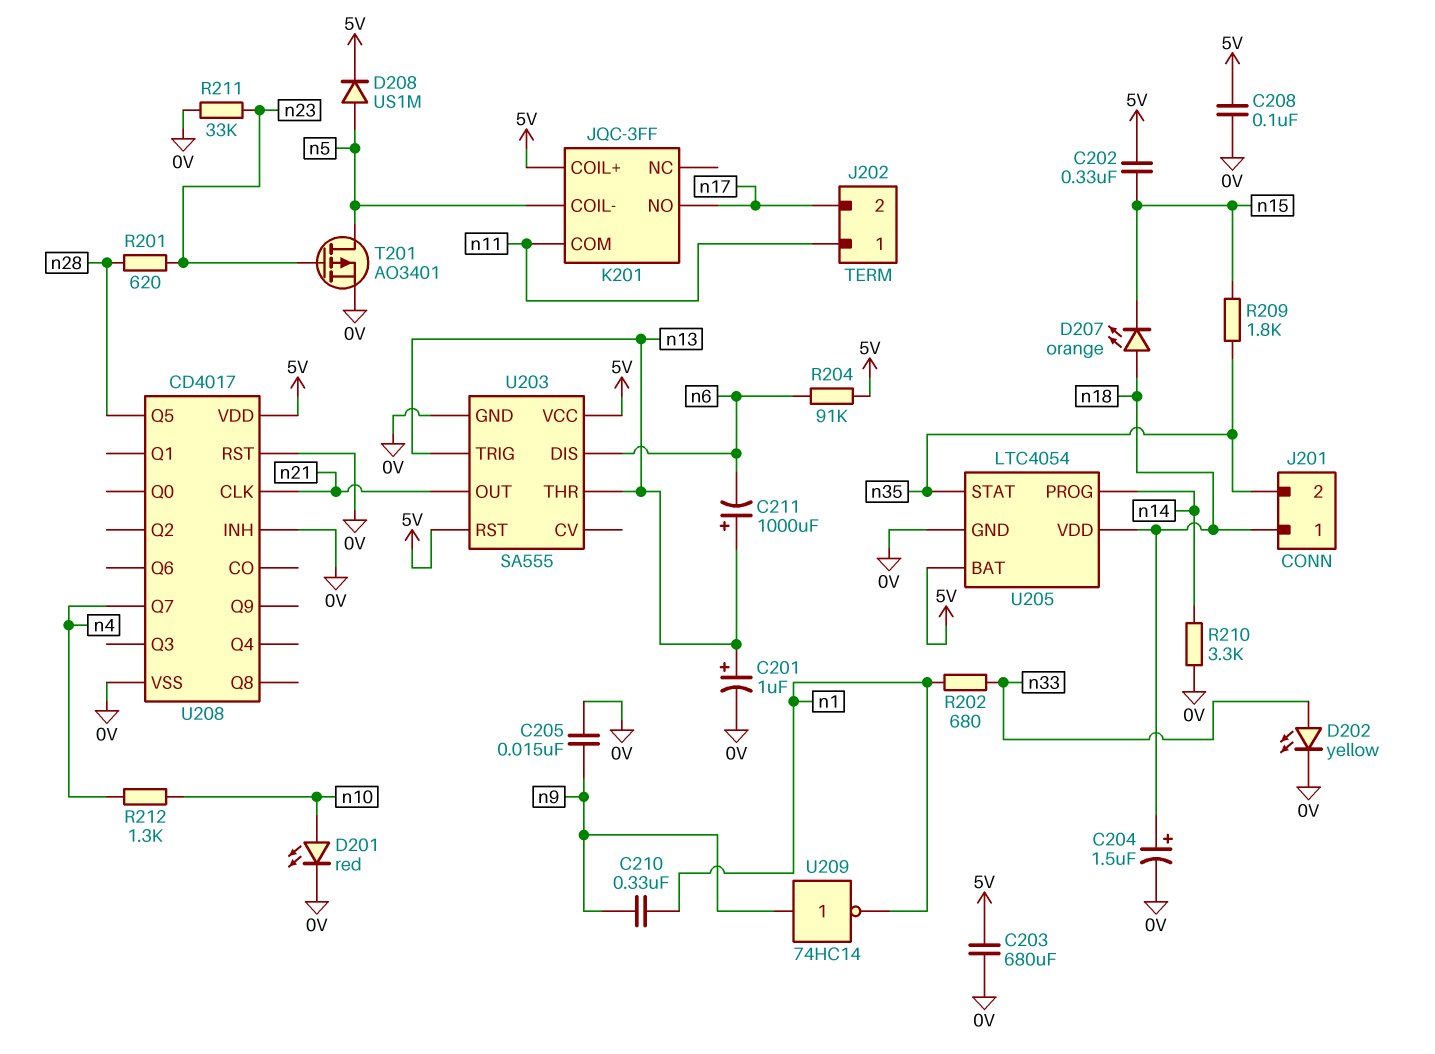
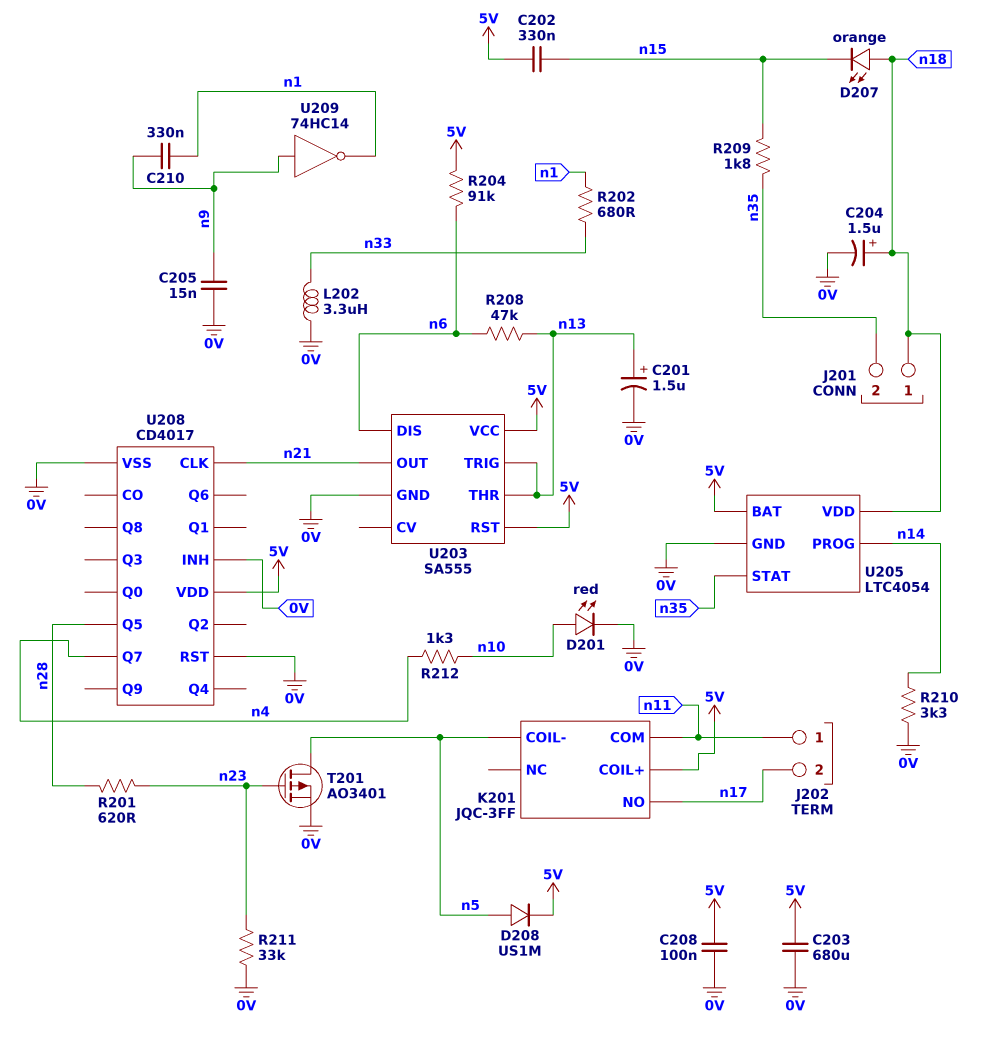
C201: 1uF (plus n13, minus 0V) -> 1.5uF (plus n13, minus 0V)
C211: 1000uF (plus n13, minus n6) -> none
D202: LED yellow (A n33, K 0V) -> none
L202: none -> 3.3uH (0V, n33)
R208: none -> 47k (n6, n13)

